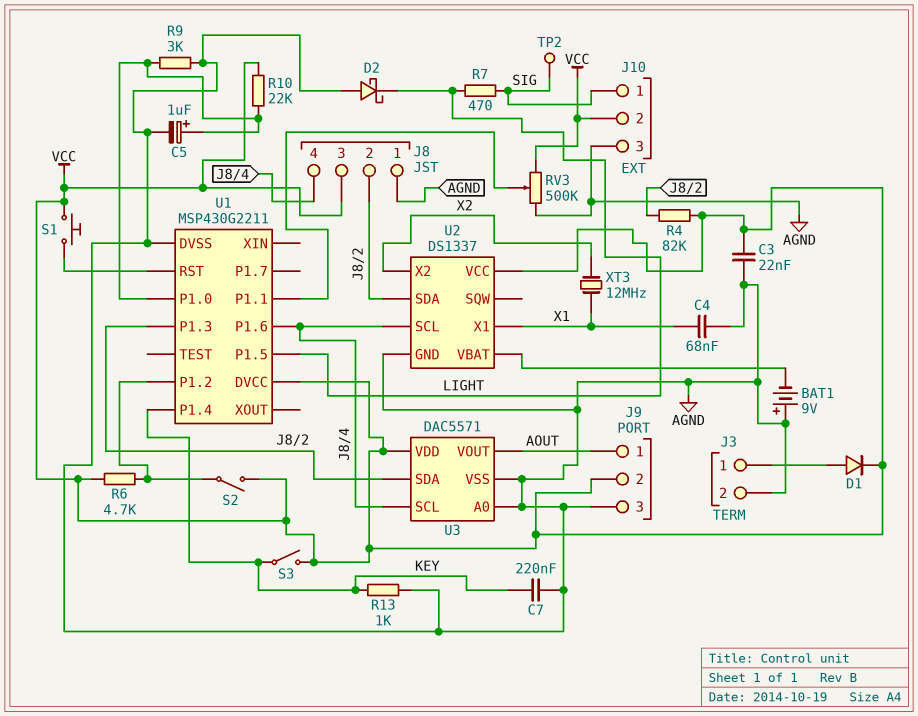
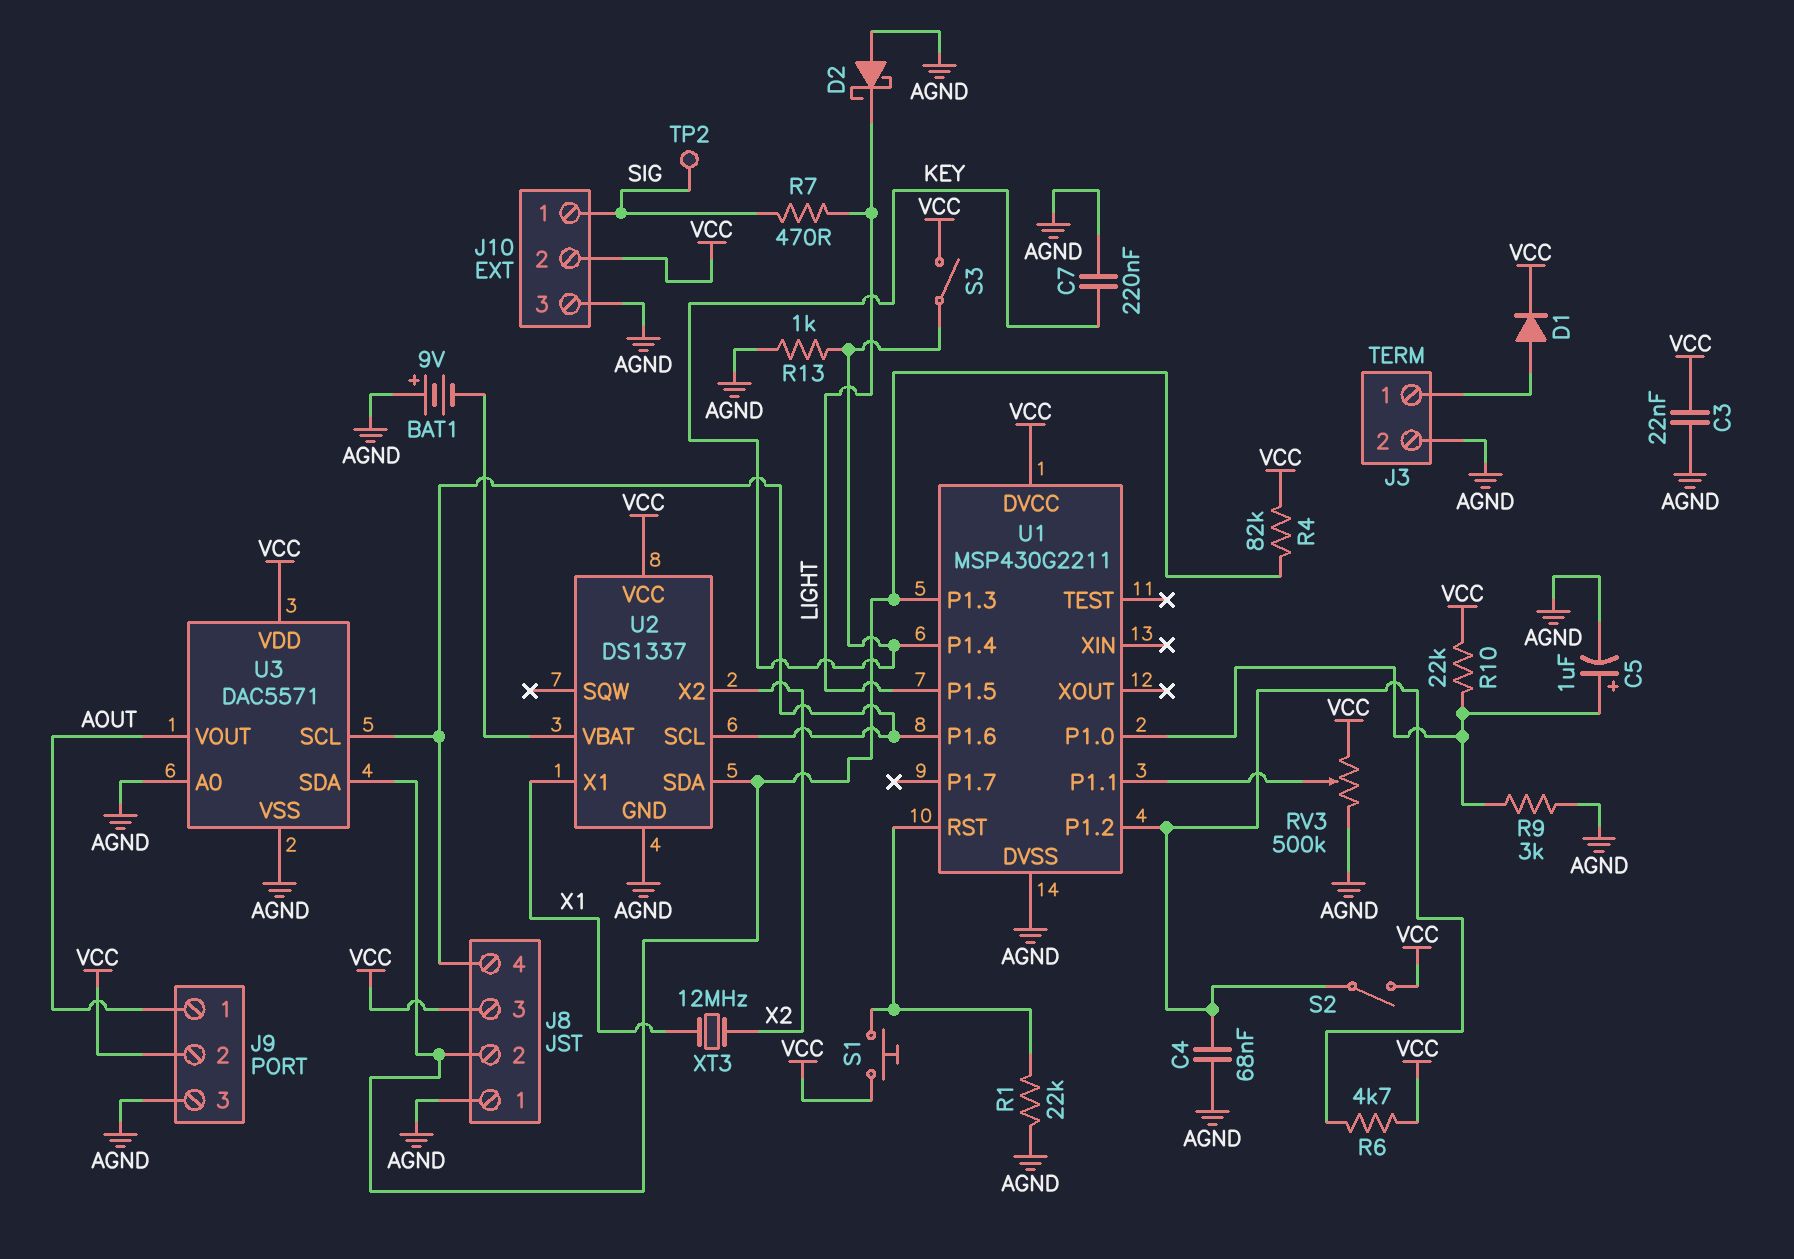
C4: 68nF (AGND, X1) -> 68nF (AGND, U1/P1.2)
R1: none -> 22k (AGND, U1/RST)

